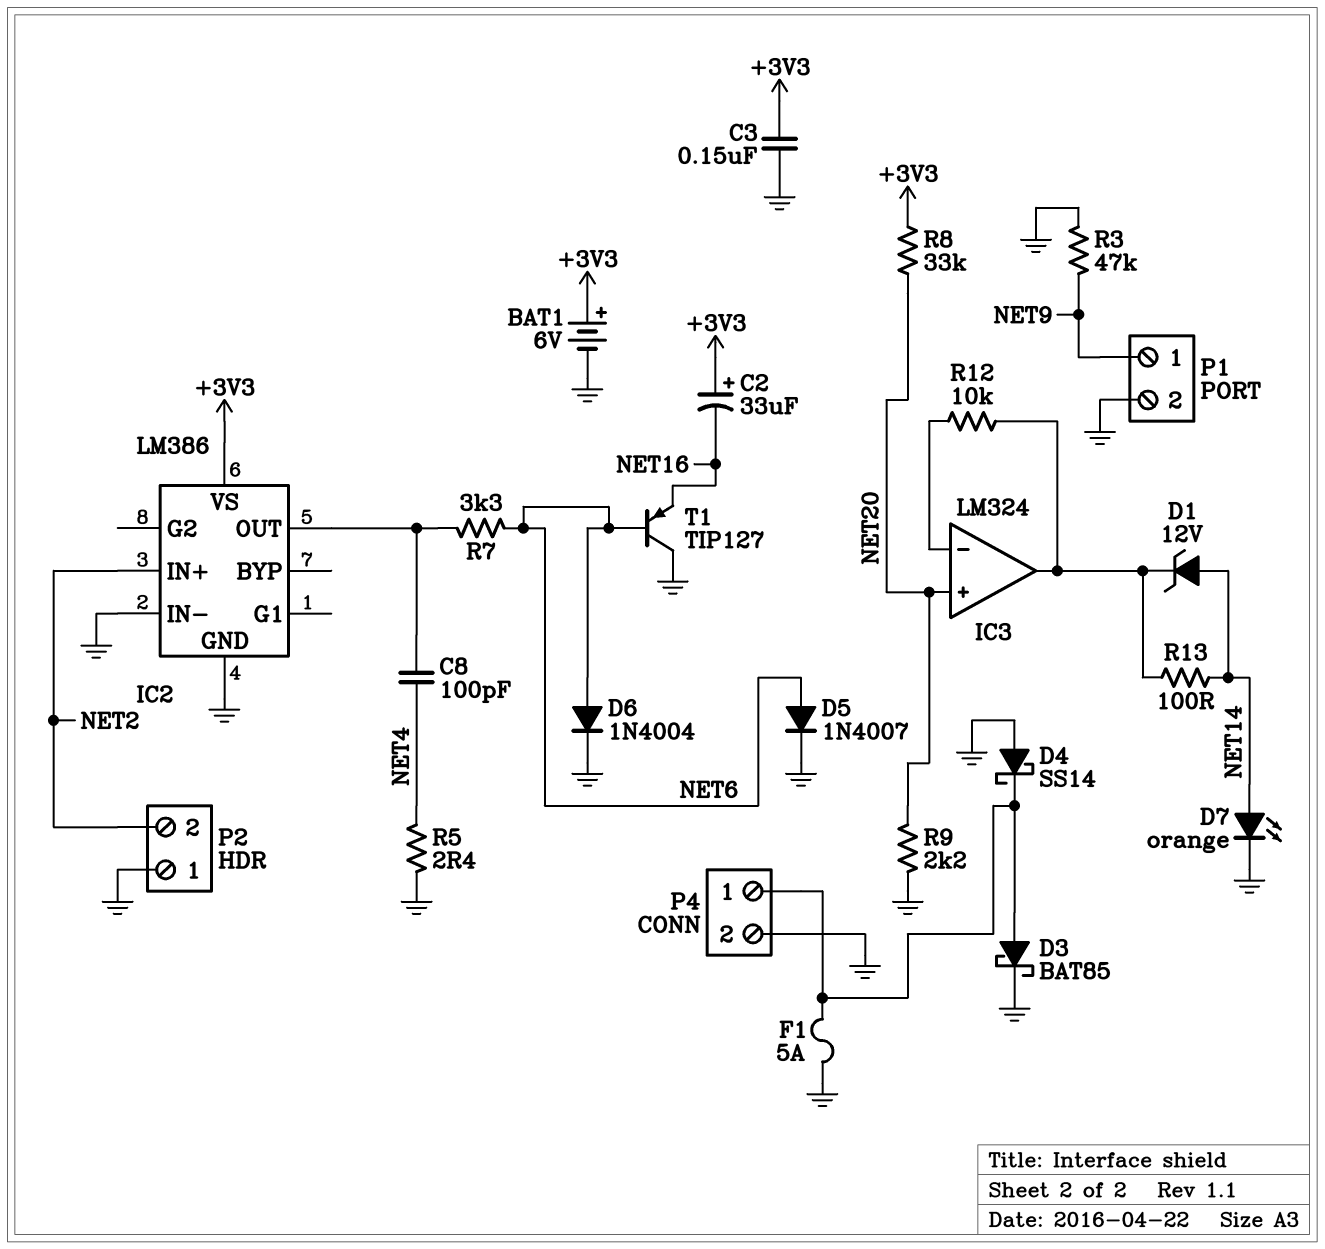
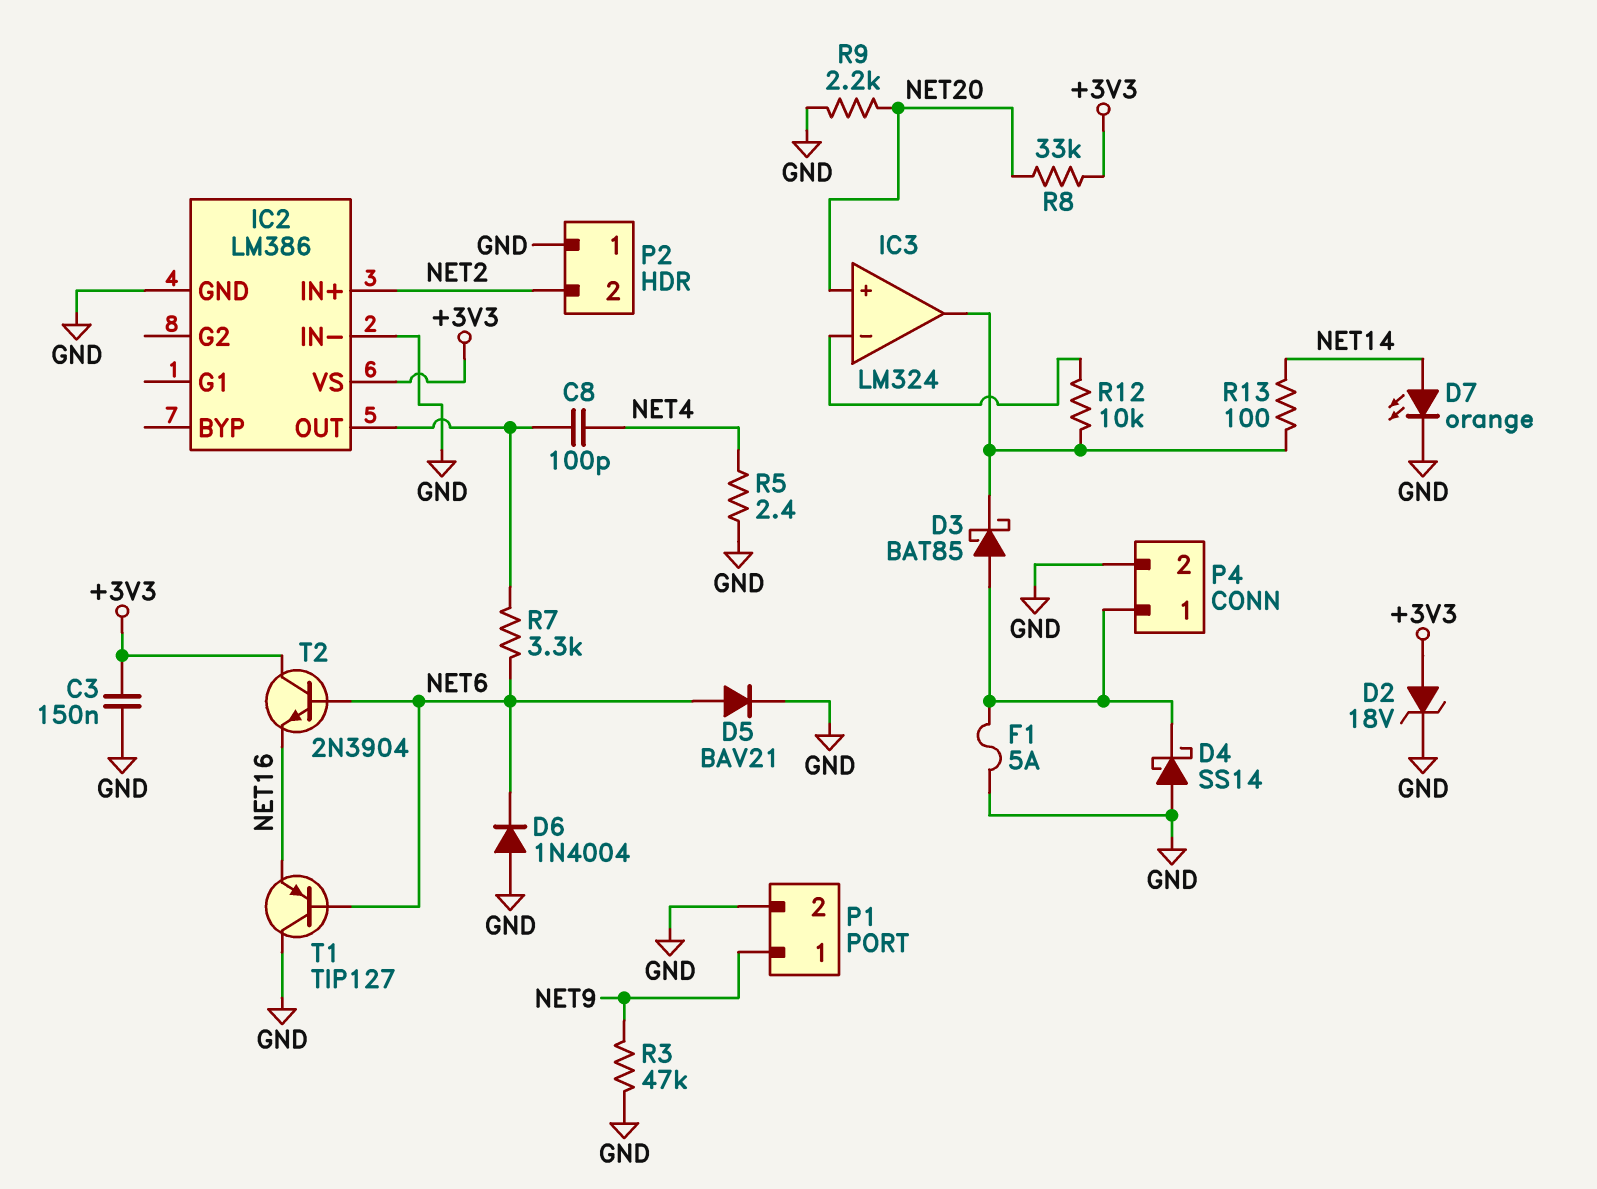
BAT1: 6V (plus +3V3, minus GND) -> none
C2: 33uF (plus +3V3, minus NET16) -> none
D1: zener 12V (A NET14, K IC3/out) -> none
D2: none -> zener 18V (A +3V3, K GND)
D3: schottky BAT85 (A P4/1, K GND) -> schottky BAT85 (A P4/1, K IC3/out)
D5: diode 1N4007 (A NET6, K GND) -> diode BAV21 (A NET6, K GND)
D6: diode 1N4004 (A NET6, K GND) -> diode 1N4004 (A GND, K NET6)
T2: none -> NPN 2N3904 (B NET6, C +3V3, E NET16)

